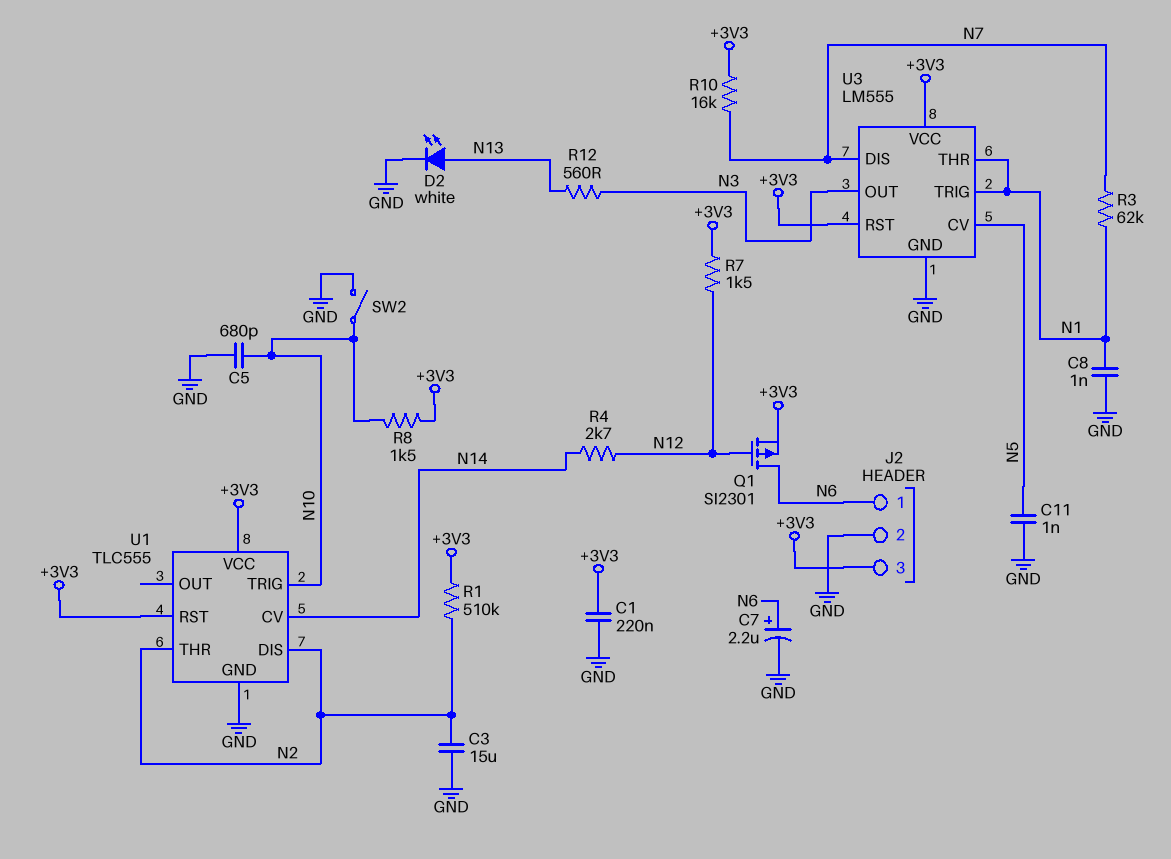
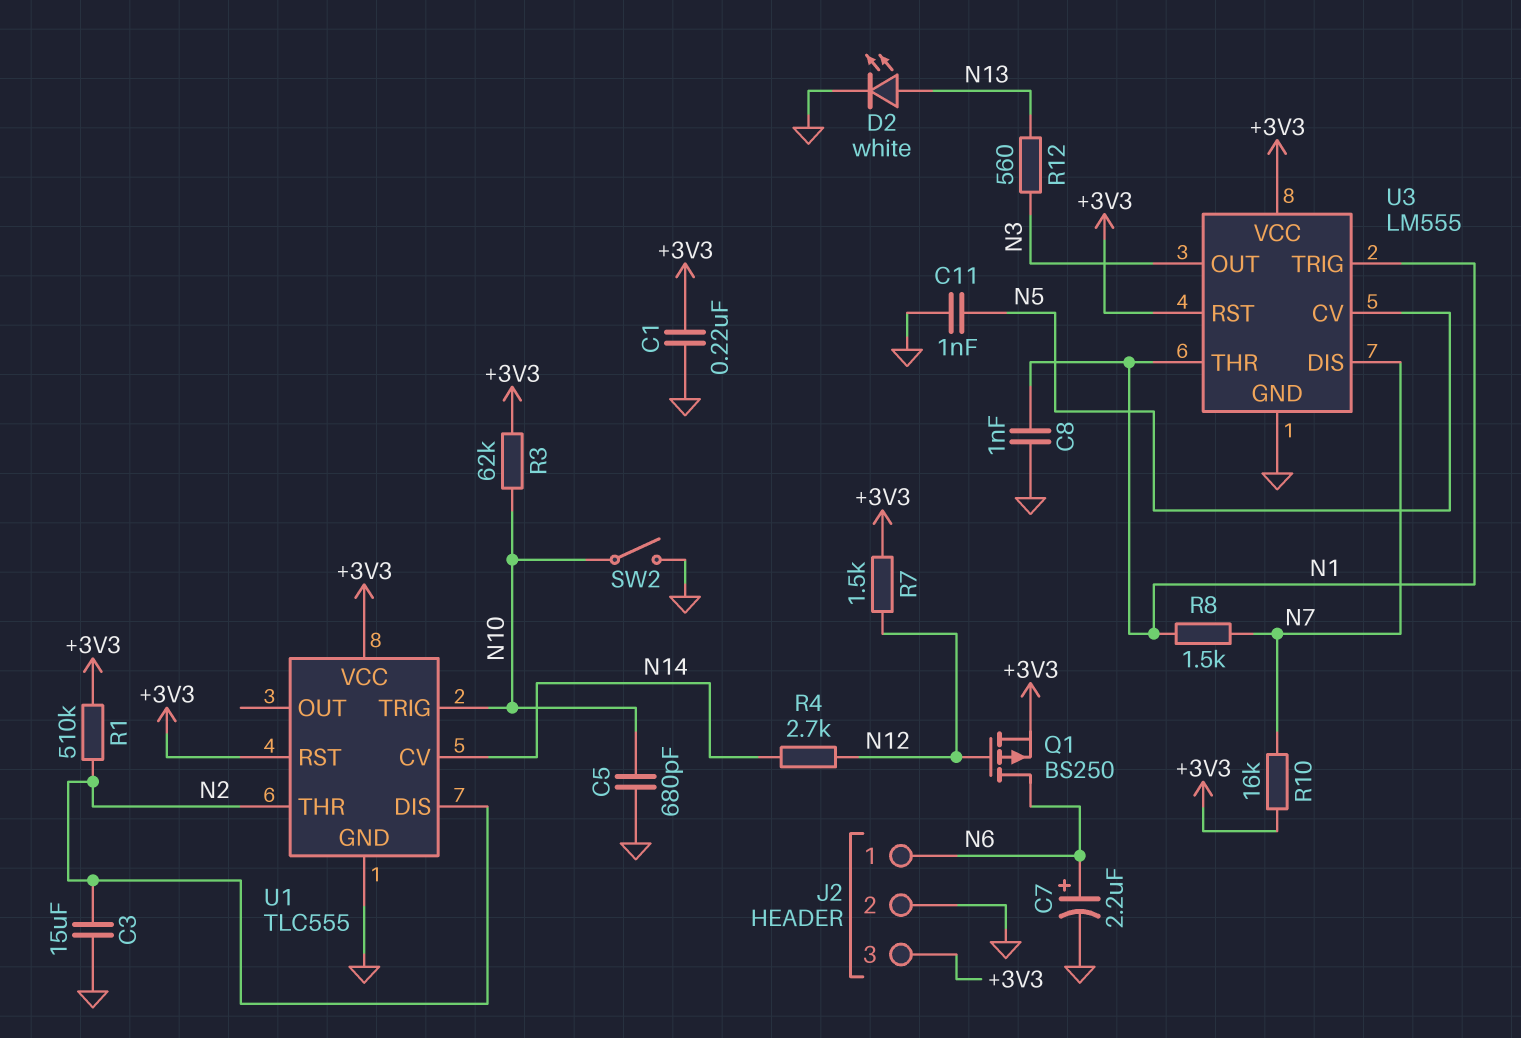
Q1: PMOS SI2301 (G N12, D N6, S +3V3) -> PMOS BS250 (G N12, D N6, S +3V3)
R3: 62k (N1, N7) -> 62k (+3V3, N10)
R8: 1.5k (+3V3, N10) -> 1.5k (N1, N7)

